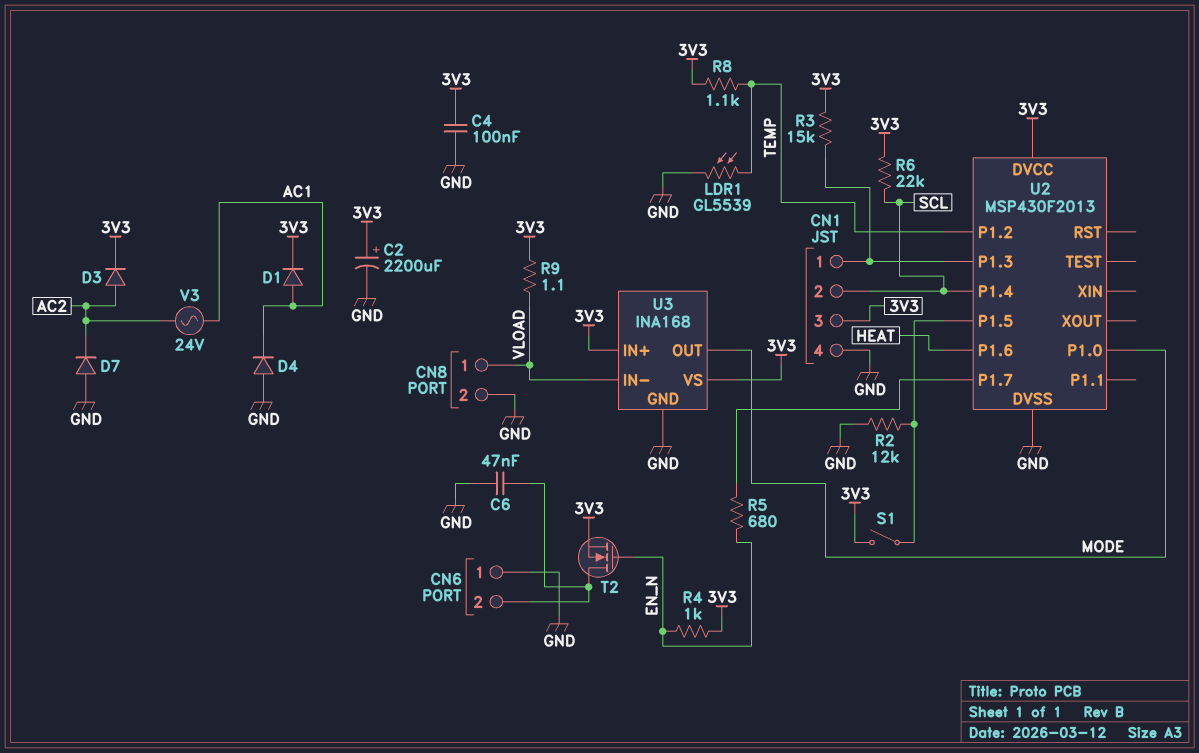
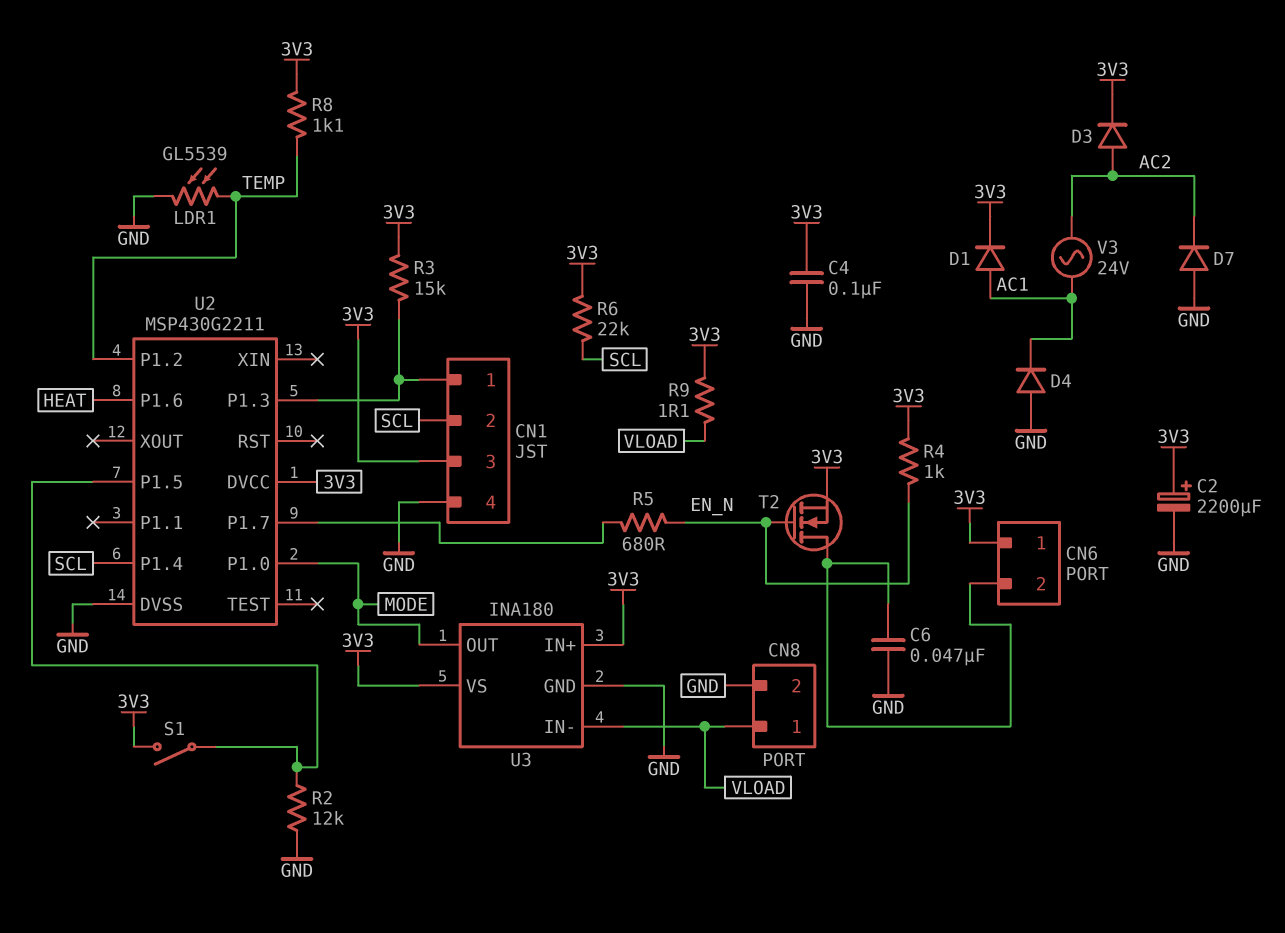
CN6 pin 1: GND -> 3V3
U2: MSP430F2013 -> MSP430G2211
U3: INA168 -> INA180

